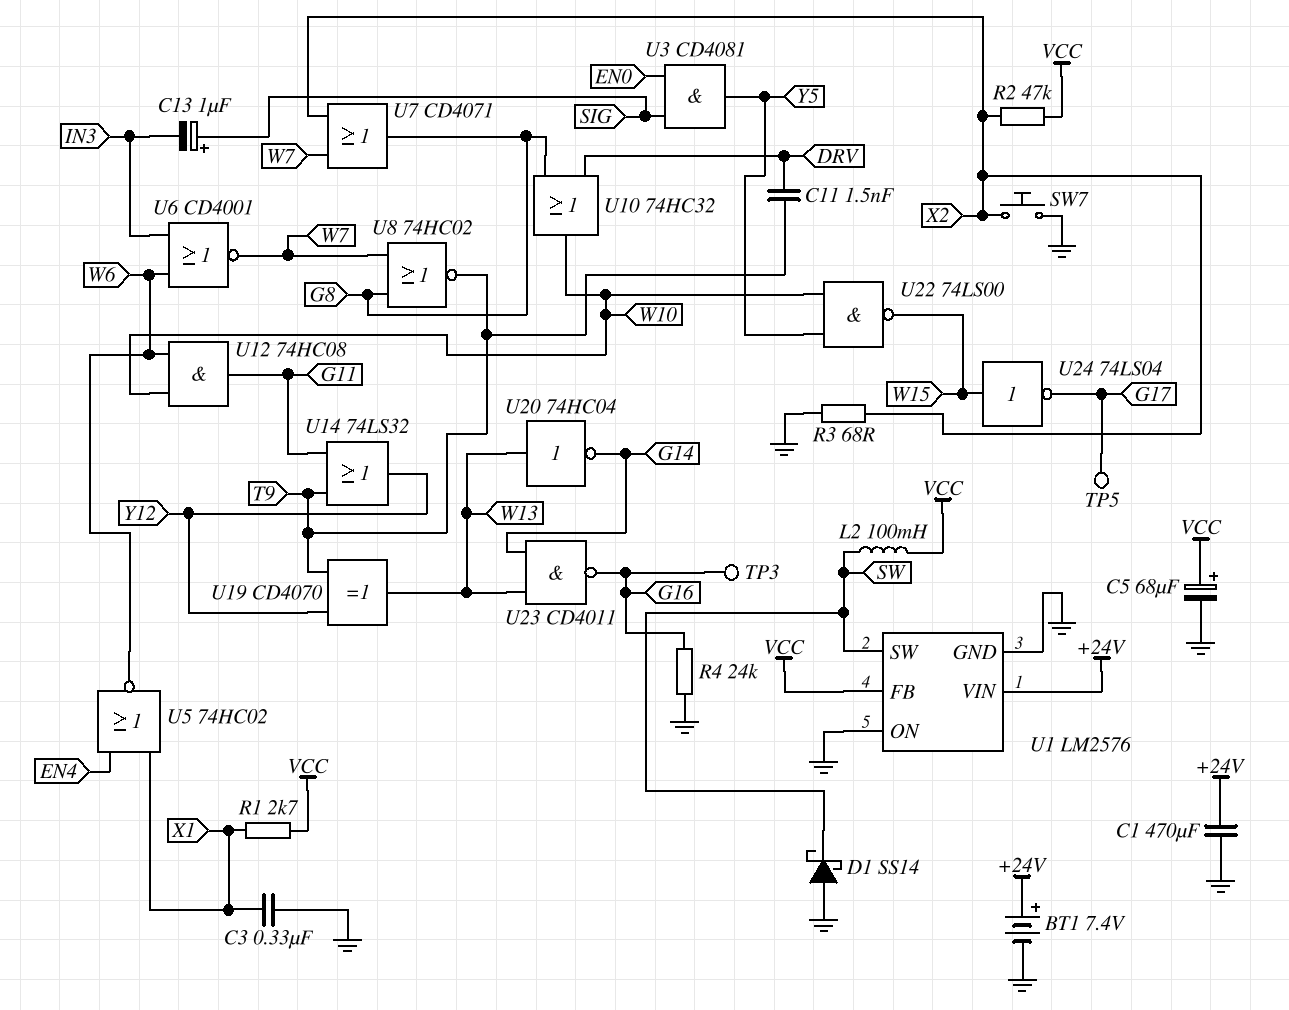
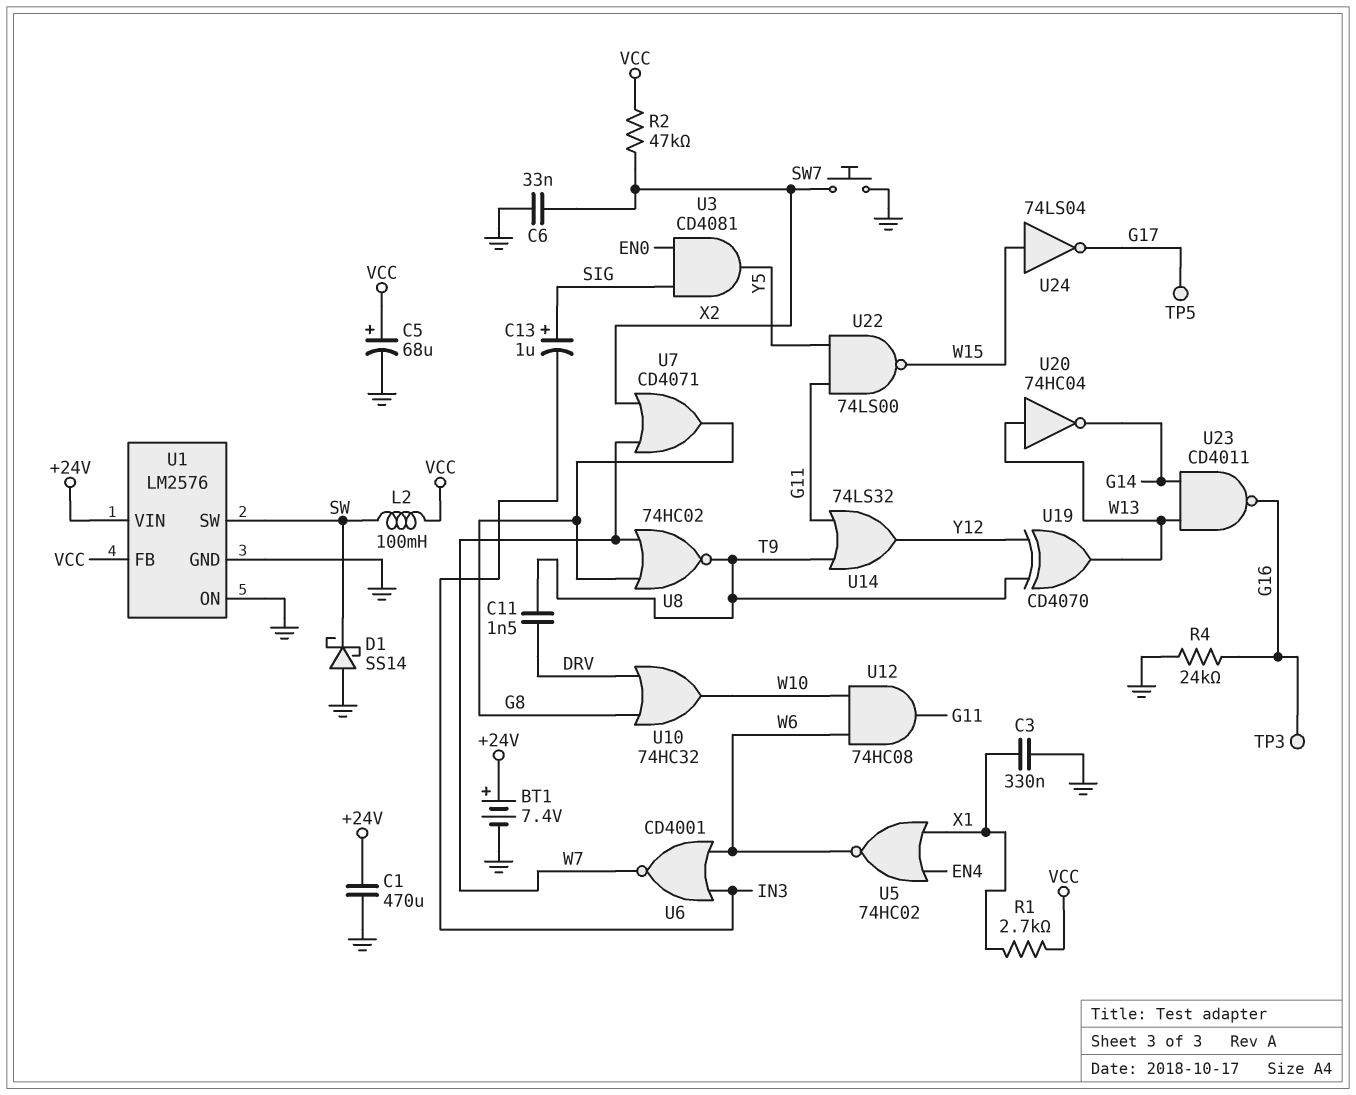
C6: none -> 33nF (GND, X2)
R3: 68 (GND, X2) -> none
U22: NAND 74LS00 (in W10, in Y5, out W15) -> NAND 74LS00 (in G11, in Y5, out W15)

